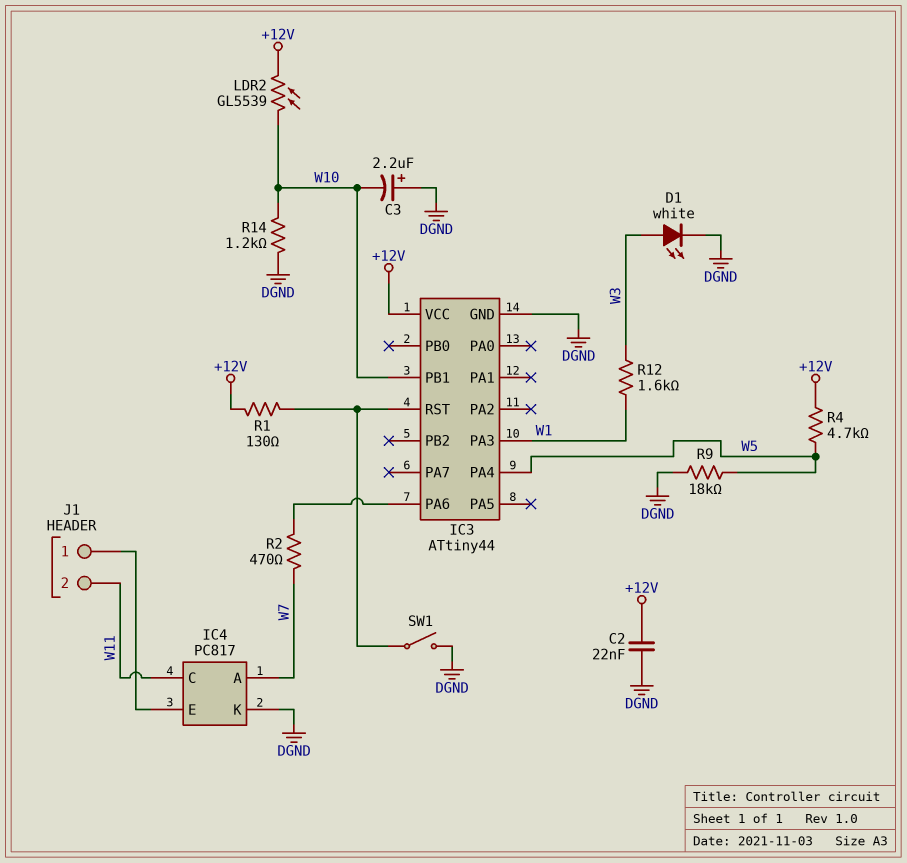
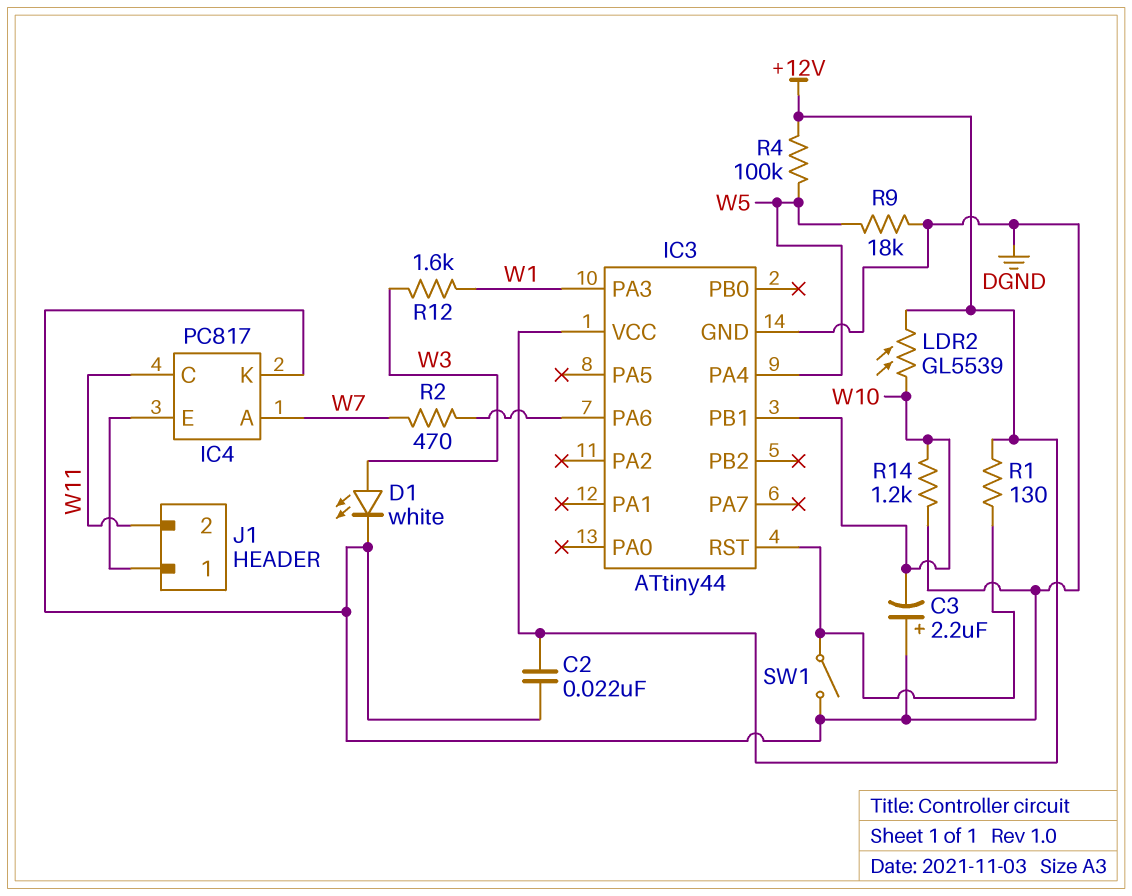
R4: 4.7k (+12V, W5) -> 100k (+12V, W5)

